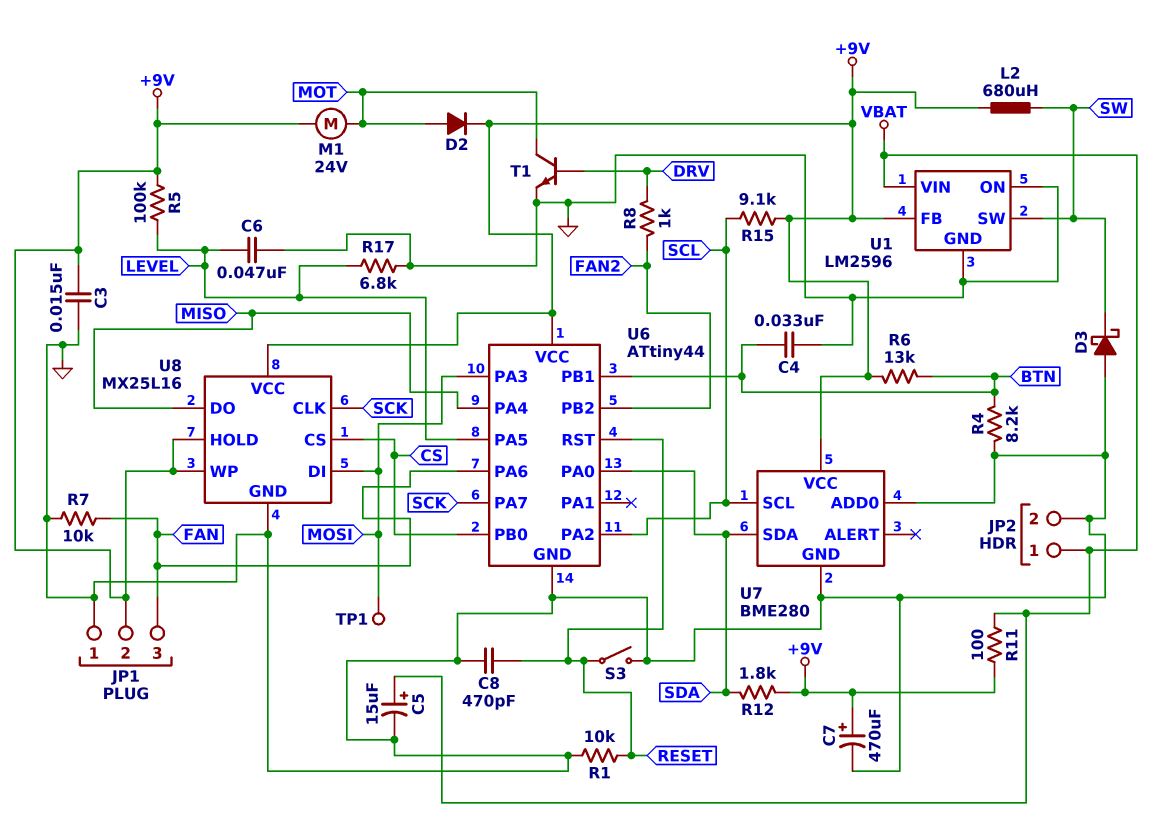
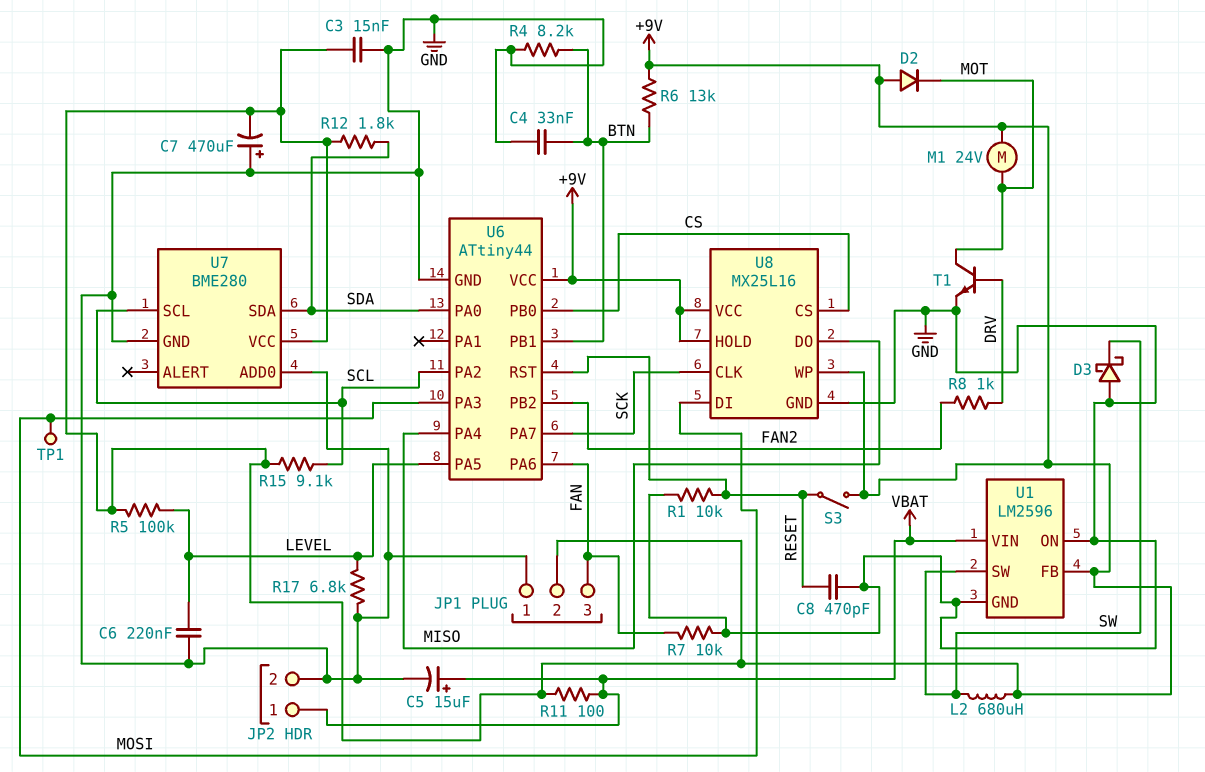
C6: 47nF (GND, LEVEL) -> 220nF (GND, LEVEL)
C7: 470uF (plus +9V, minus GND) -> 470uF (plus GND, minus +9V)
D2: diode (A MOT, K +9V) -> diode (A +9V, K MOT)
S3: switch (GND, RESET) -> switch (+9V, RESET)

